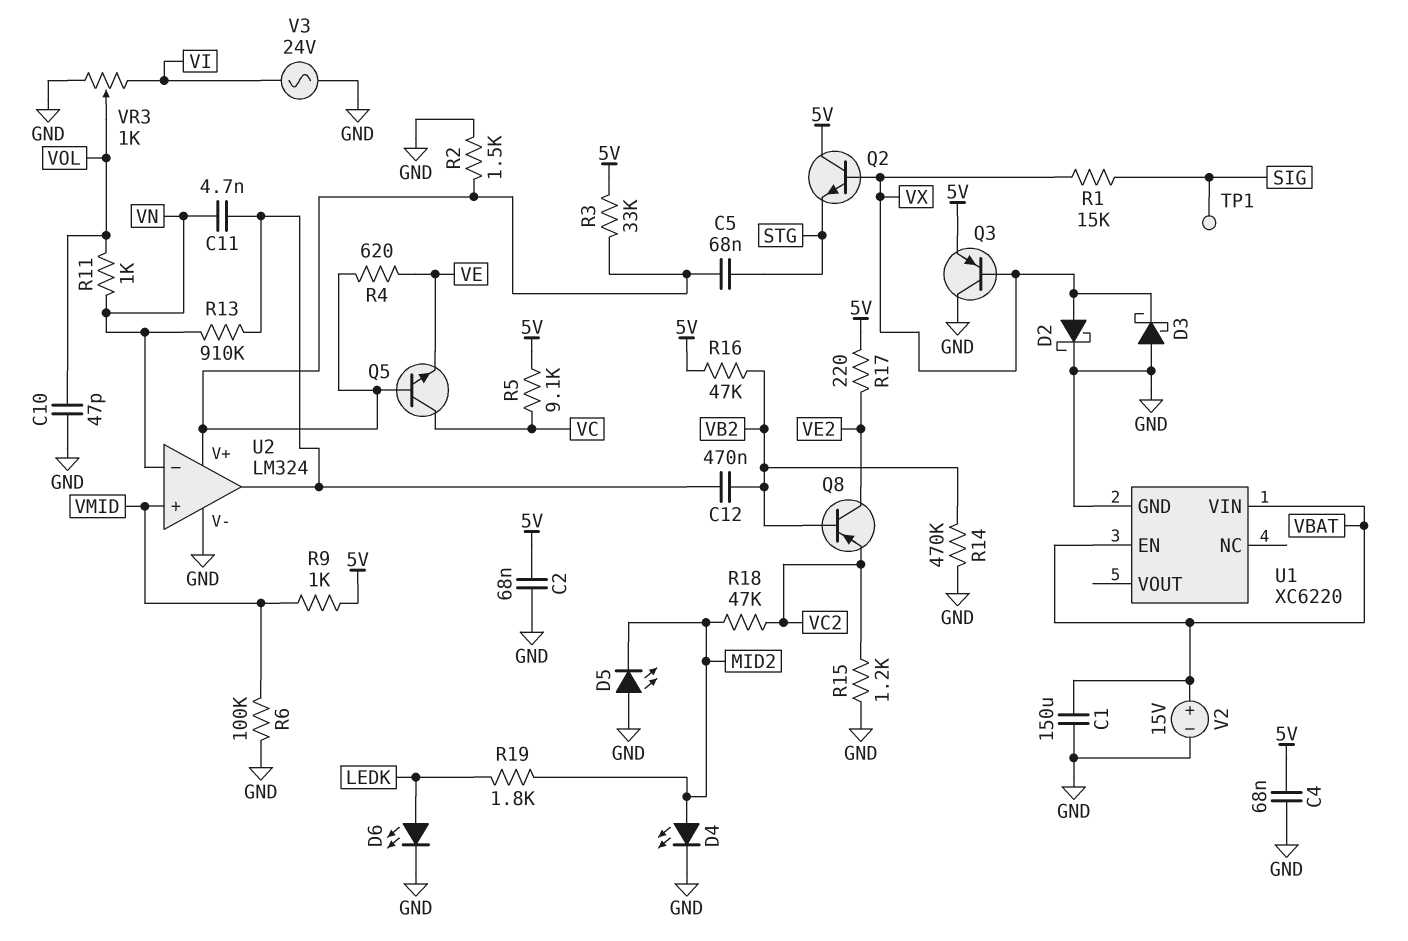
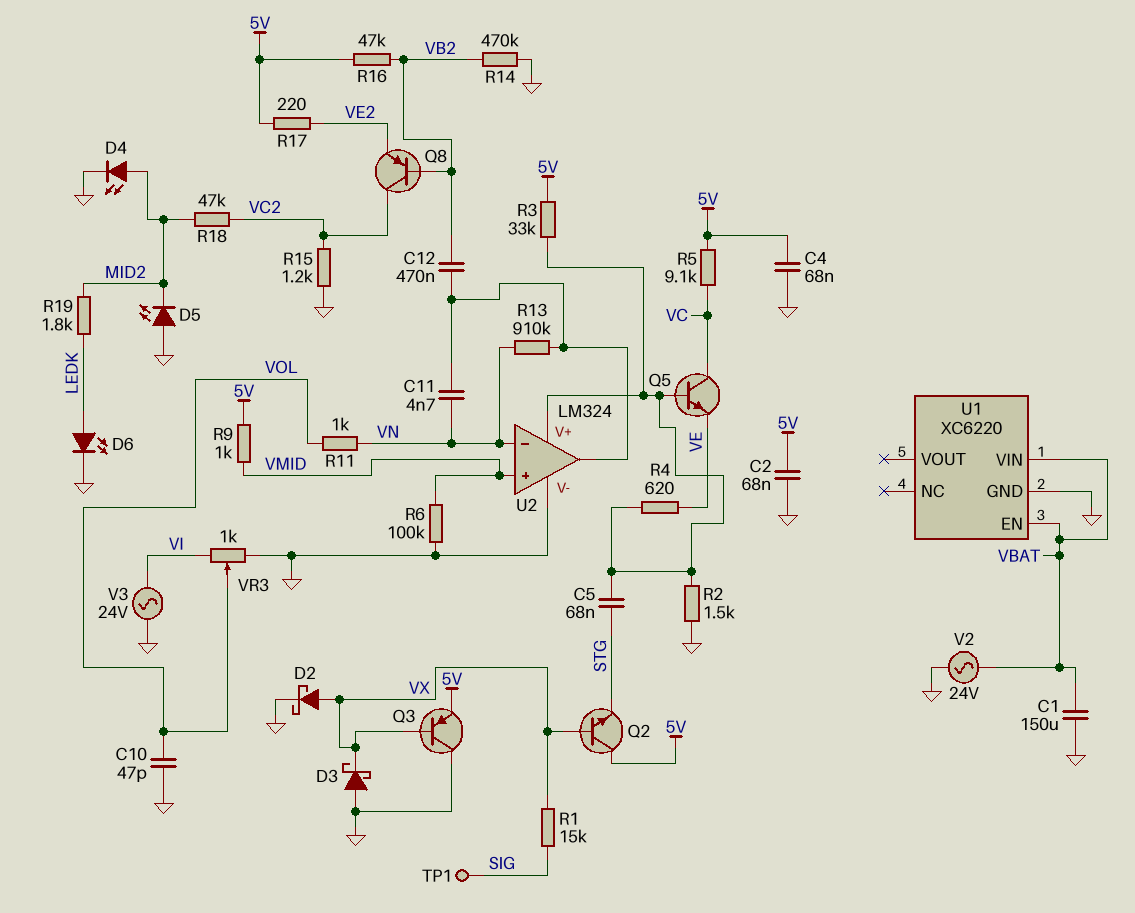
Q8: PNP (B VB2, C VE2, E VC2) -> PNP (B VB2, C VC2, E VE2)
V2: 15V (plus VBAT, minus GND) -> AC 24V (GND, VBAT)

